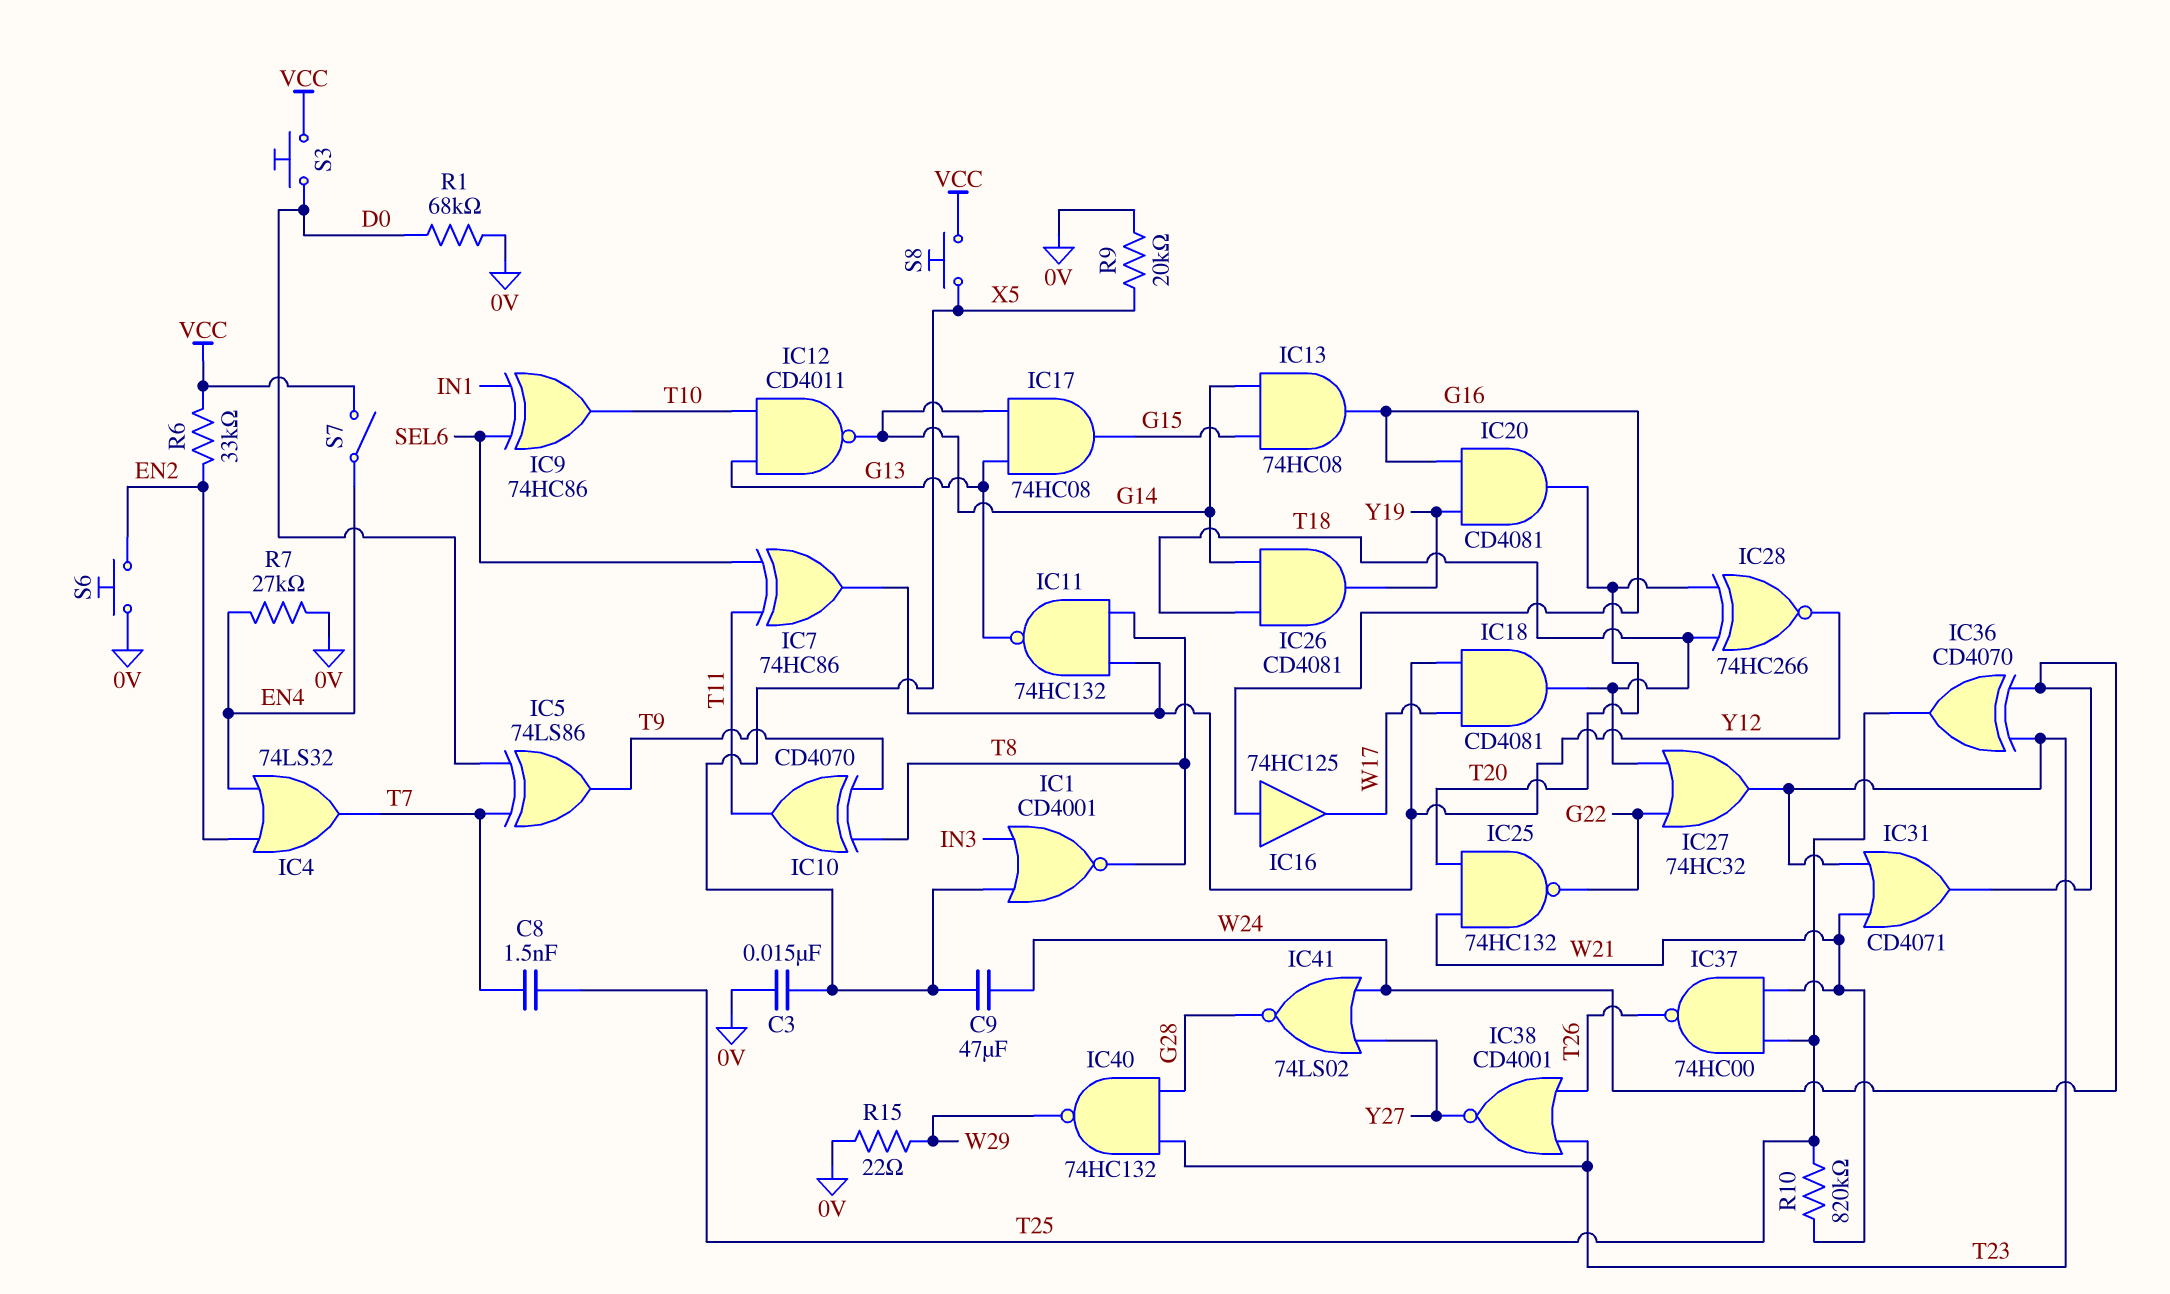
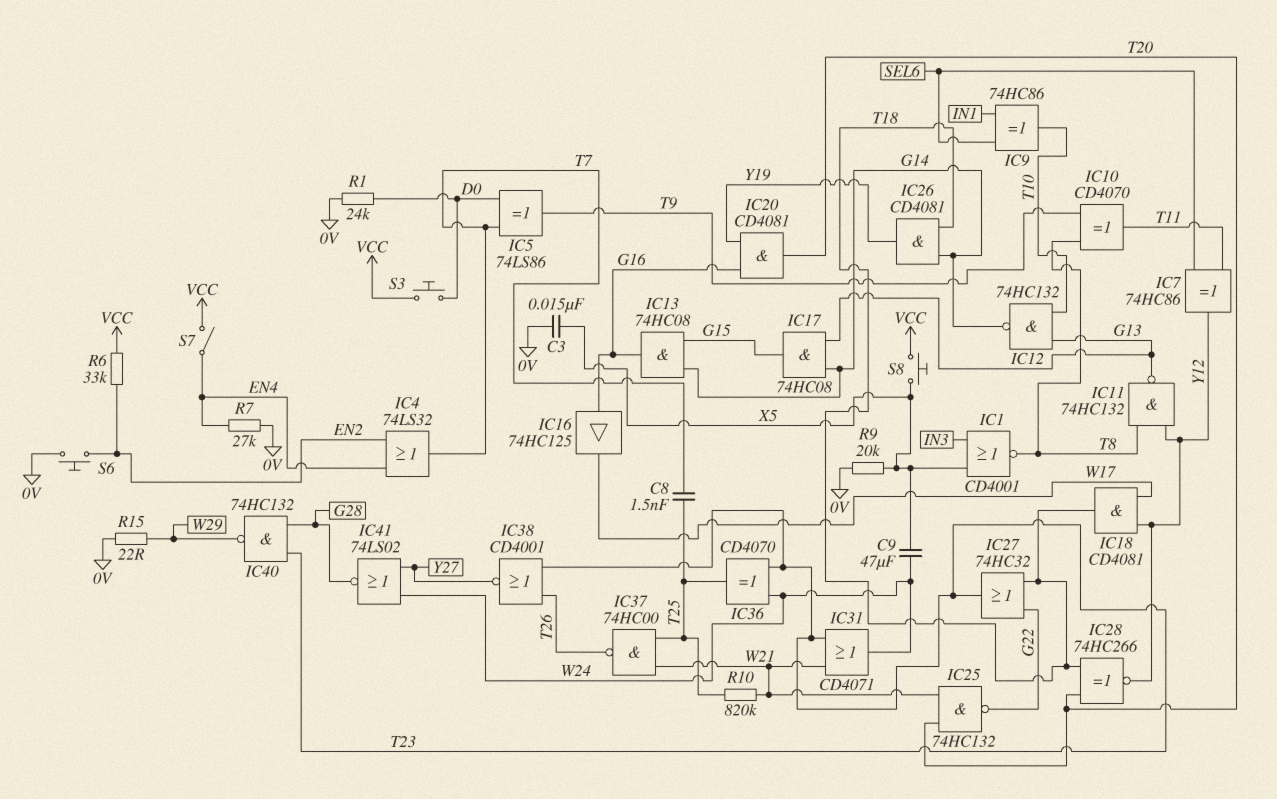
IC12: NAND CD4011 (in G13, in T10, out G14) -> NAND 74HC132 (in G13, in T10, out G14)
R1: 68k (0V, D0) -> 24k (0V, D0)

